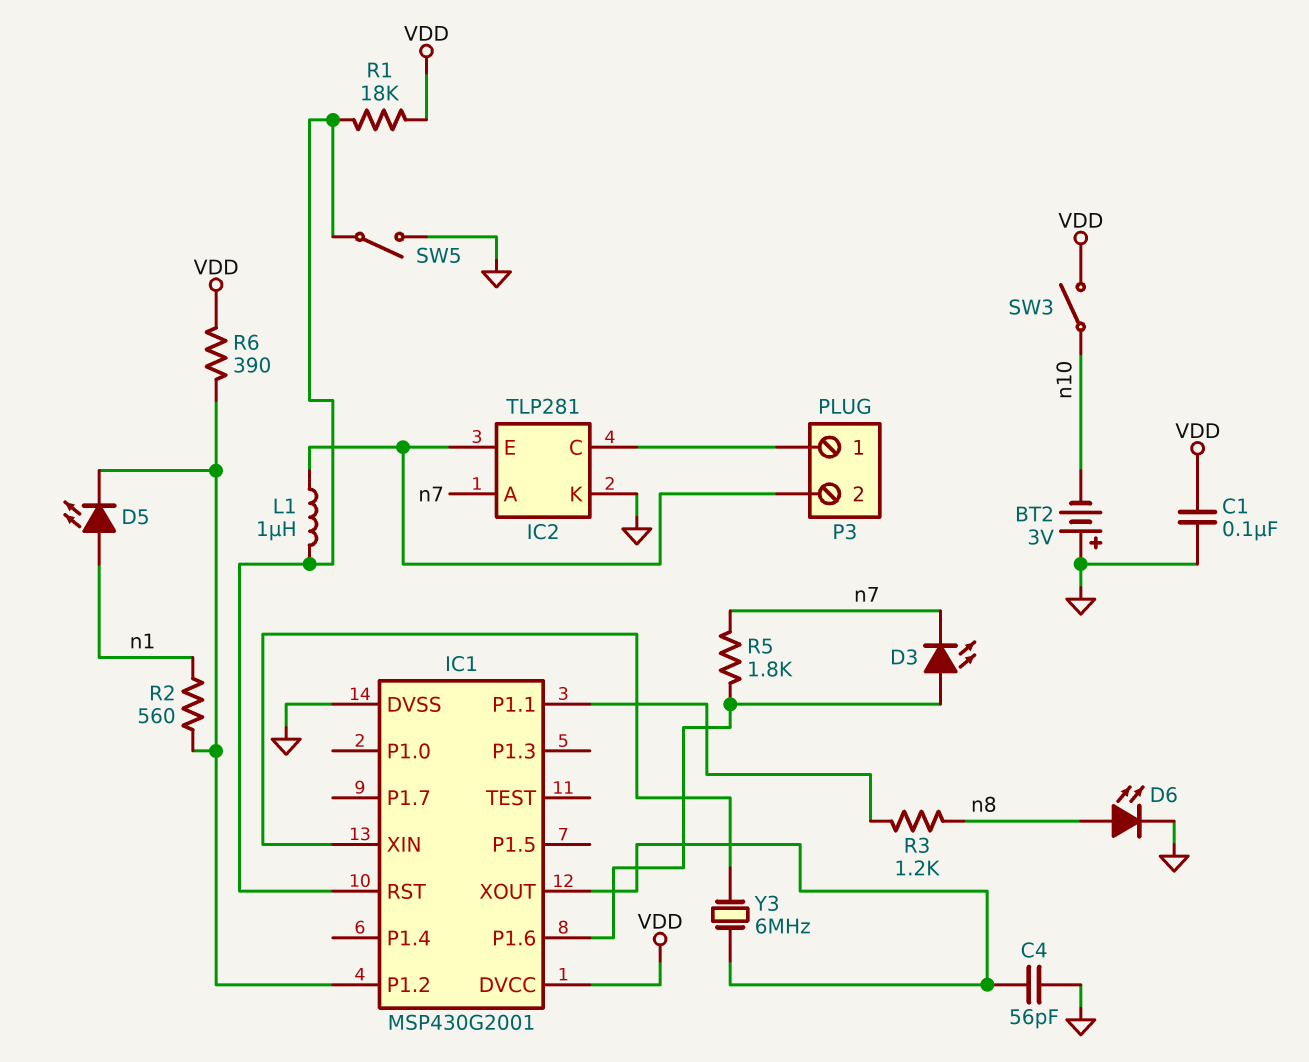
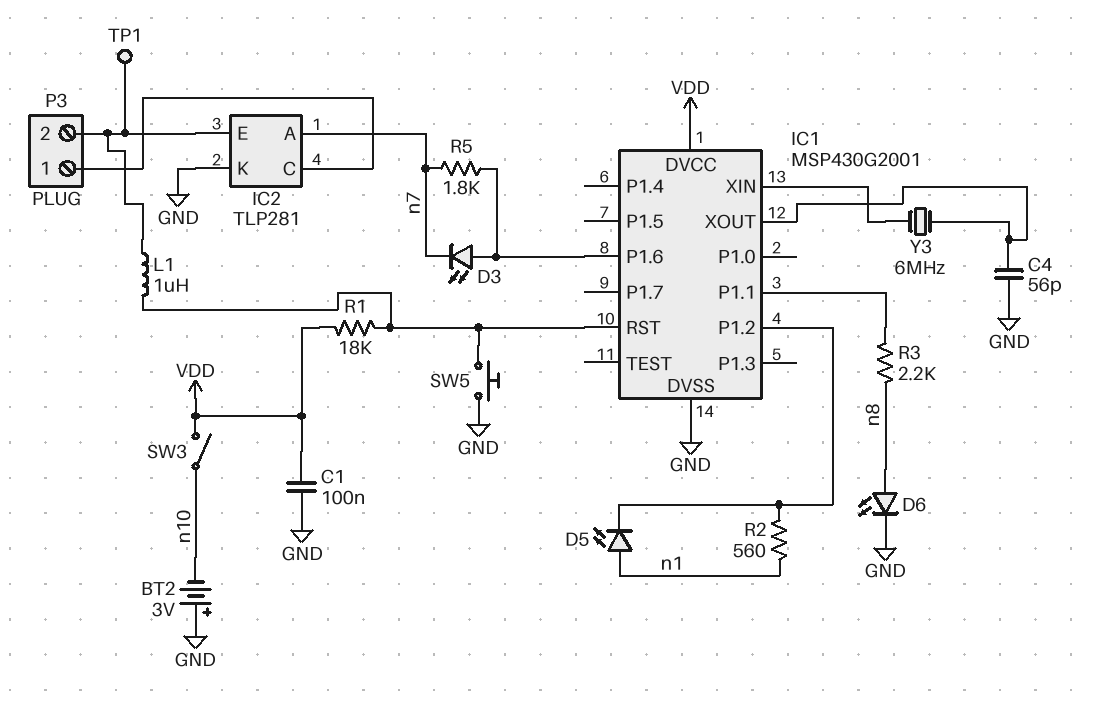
R3: 1.2k (IC1/P1.1, n8) -> 2.2k (IC1/P1.1, n8)
R6: 390 (IC1/P1.2, VDD) -> none
SW5: switch (GND, IC1/RST) -> button (GND, IC1/RST)
TP1: none -> test point (IC2/E)

